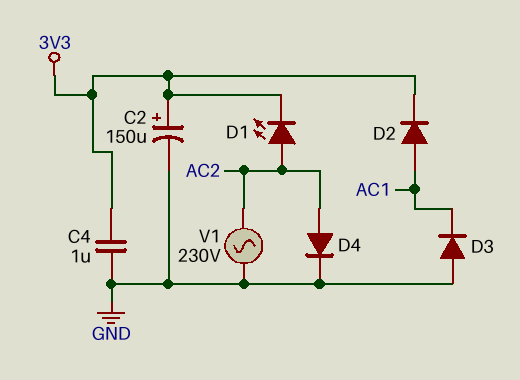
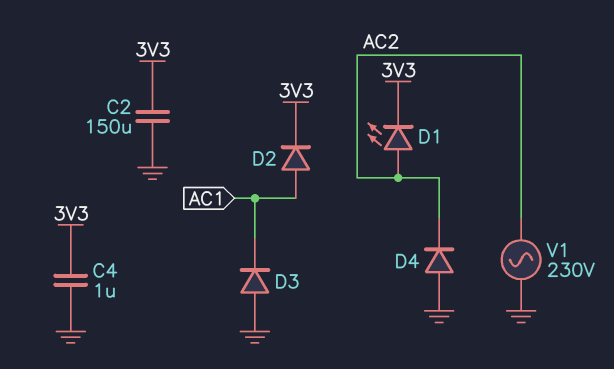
C2: 150uF (plus 3V3, minus GND) -> 150uF (3V3, GND)
D4: diode (A AC2, K GND) -> diode (A GND, K AC2)

